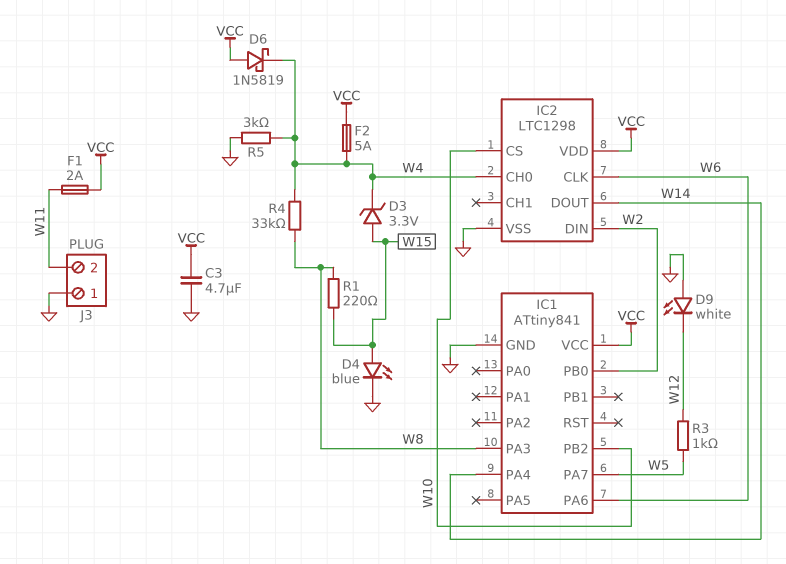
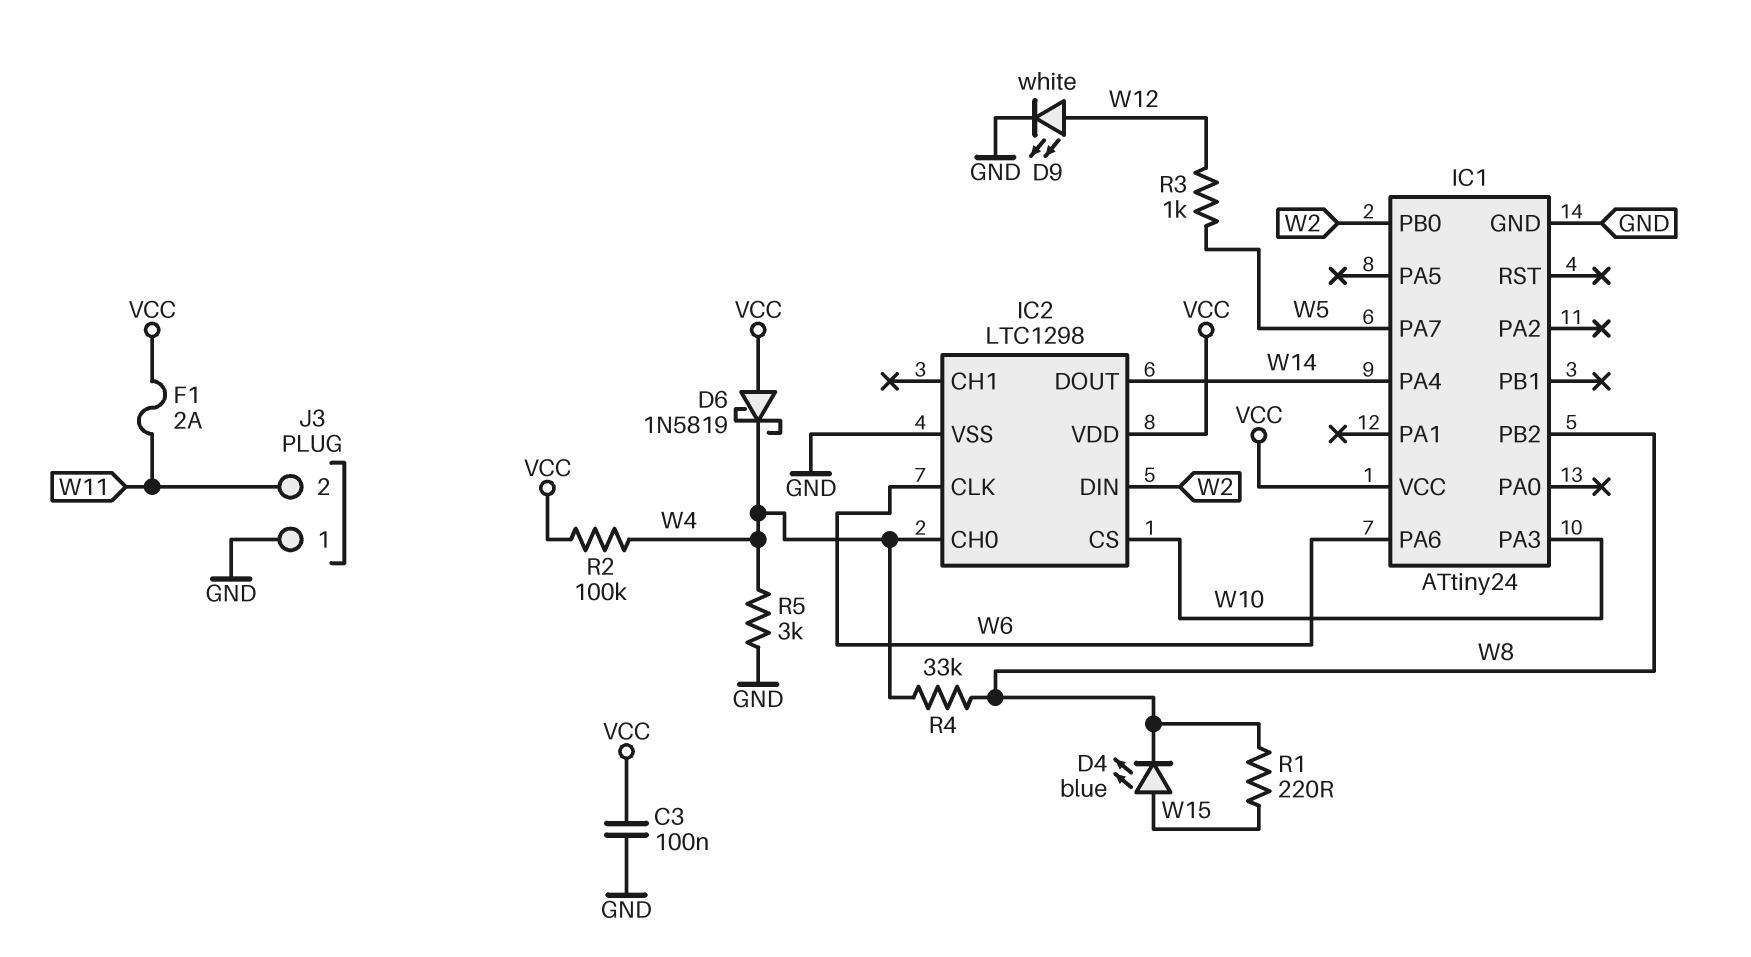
C3: 4.7uF (GND, VCC) -> 100nF (GND, VCC)
D3: zener 3.3V (A W15, K W4) -> none
D4: LED blue (A W15, K GND) -> LED blue (A W15, K W8)
D9: LED white (A GND, K W12) -> LED white (A W12, K GND)
F2: 5A (VCC, W4) -> none
IC1: ATtiny841 -> ATtiny24
IC1 pin PA3: W8 -> W10
IC1 pin PB2: W10 -> W8
R2: none -> 100k (VCC, W4)

